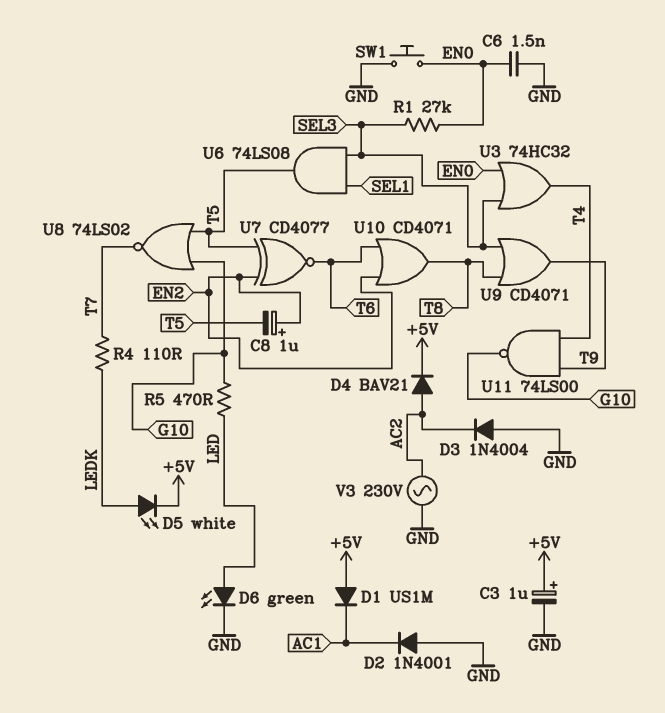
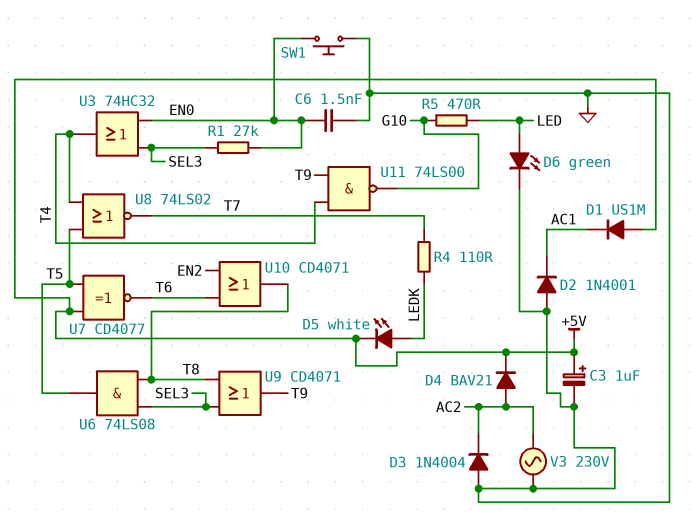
C8: 1uF (plus EN2, minus T5) -> none
U6: AND 74LS08 (in SEL1, in SEL3, out T5) -> AND 74LS08 (in SEL3, in T8, out T5)
U7: XNOR CD4077 (in EN2, in T5, out T6) -> XNOR CD4077 (in +5V, in T5, out T6)
U8: NOR 74LS02 (in G10, in T5, out T7) -> NOR 74LS02 (in T4, in T5, out T7)

